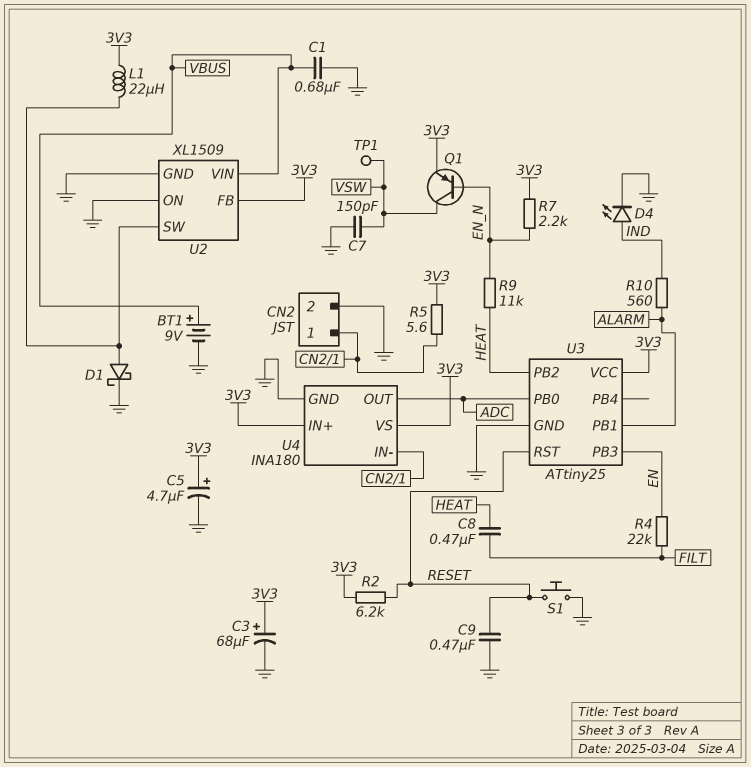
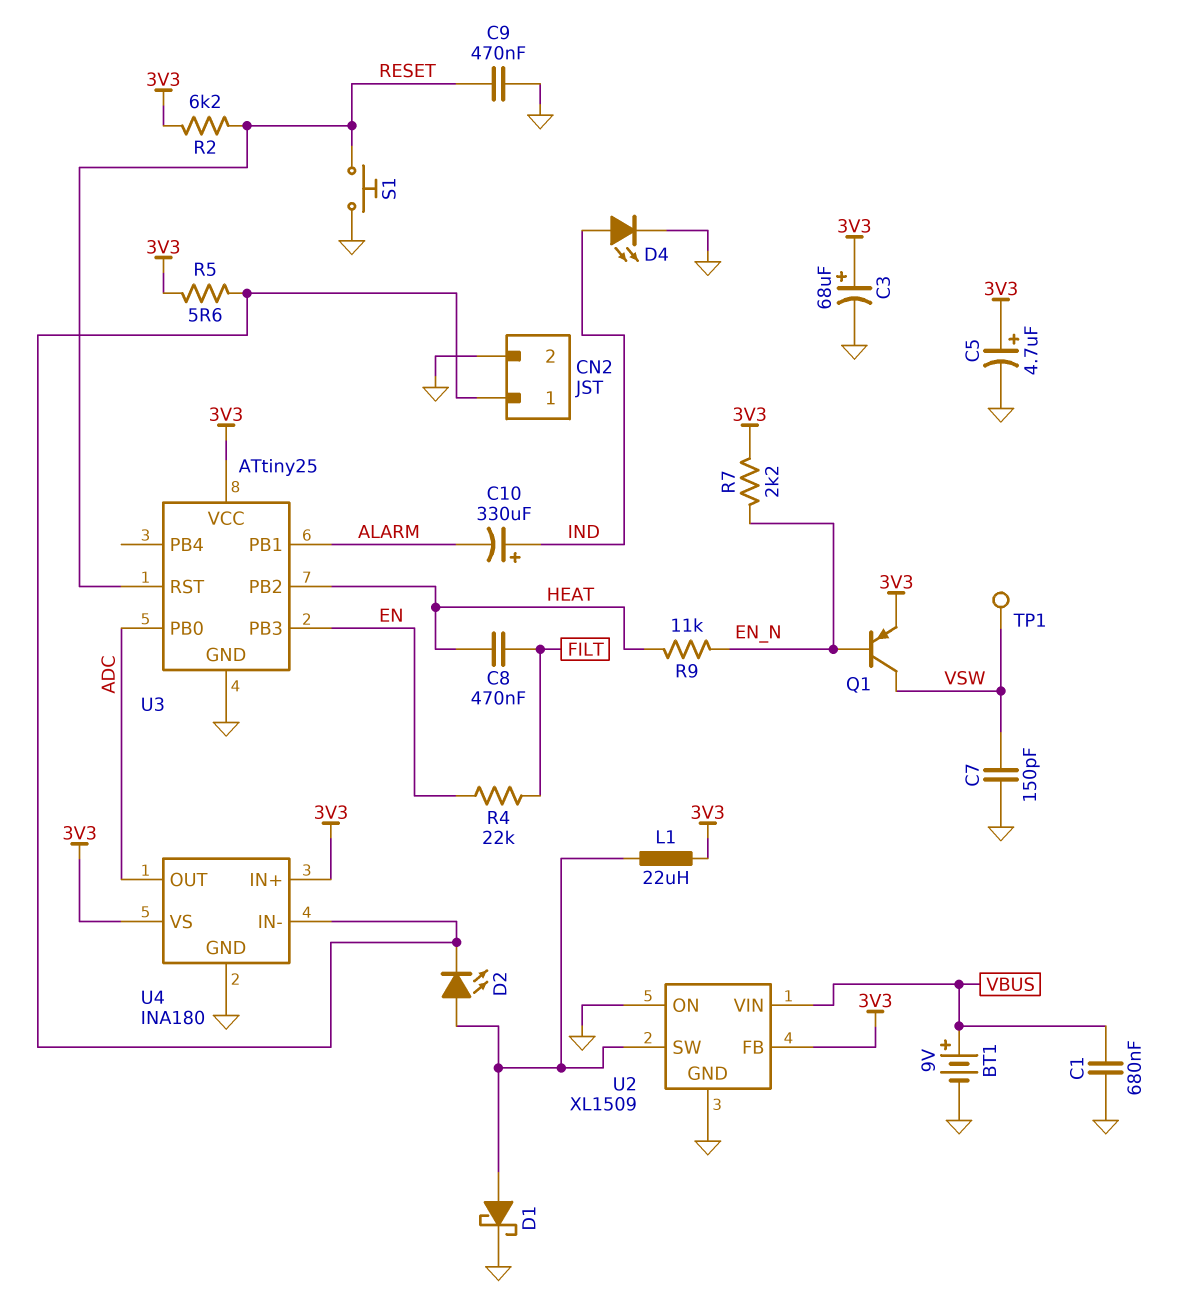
C10: none -> 330uF (plus IND, minus ALARM)
D2: none -> LED (A U2/SW, K CN2/1)
R10: 560 (ALARM, IND) -> none

